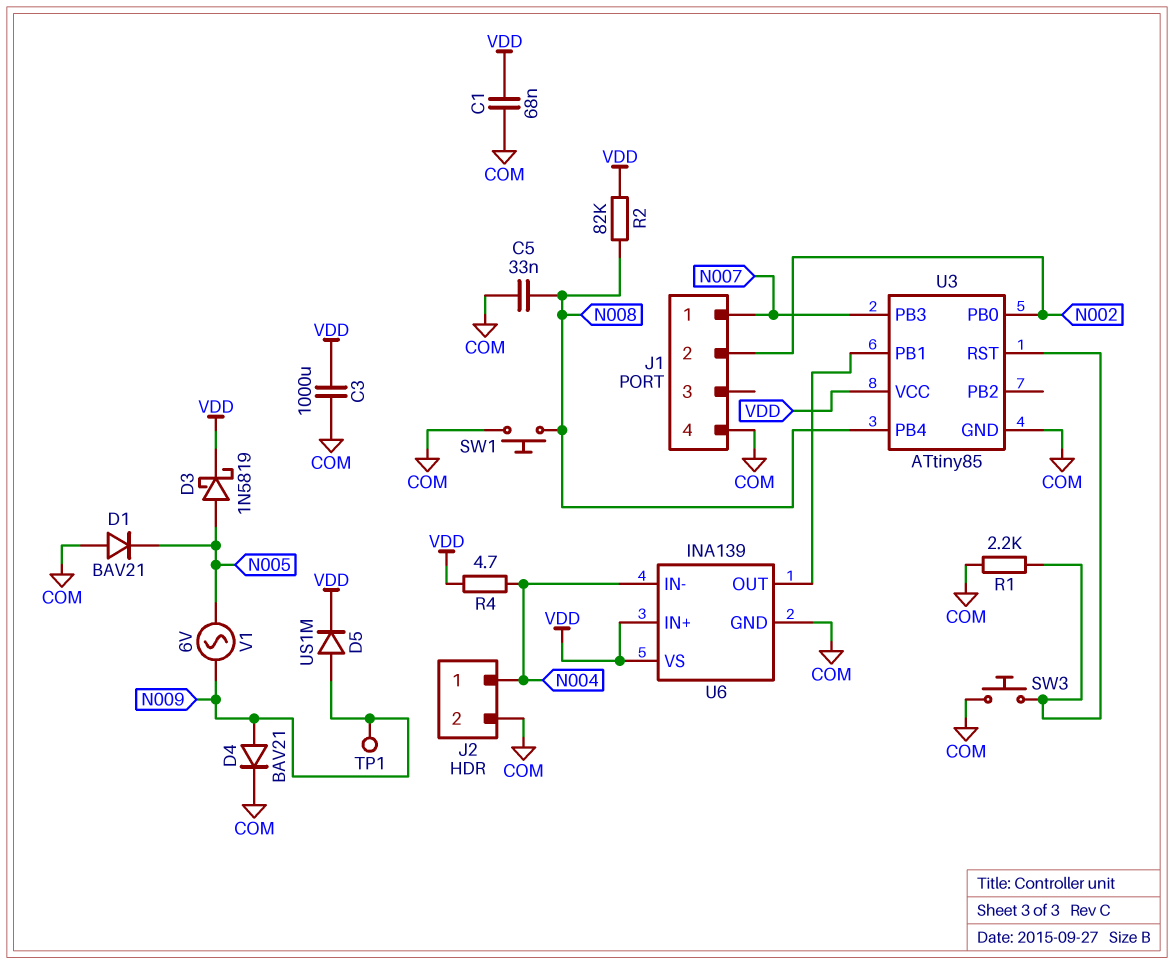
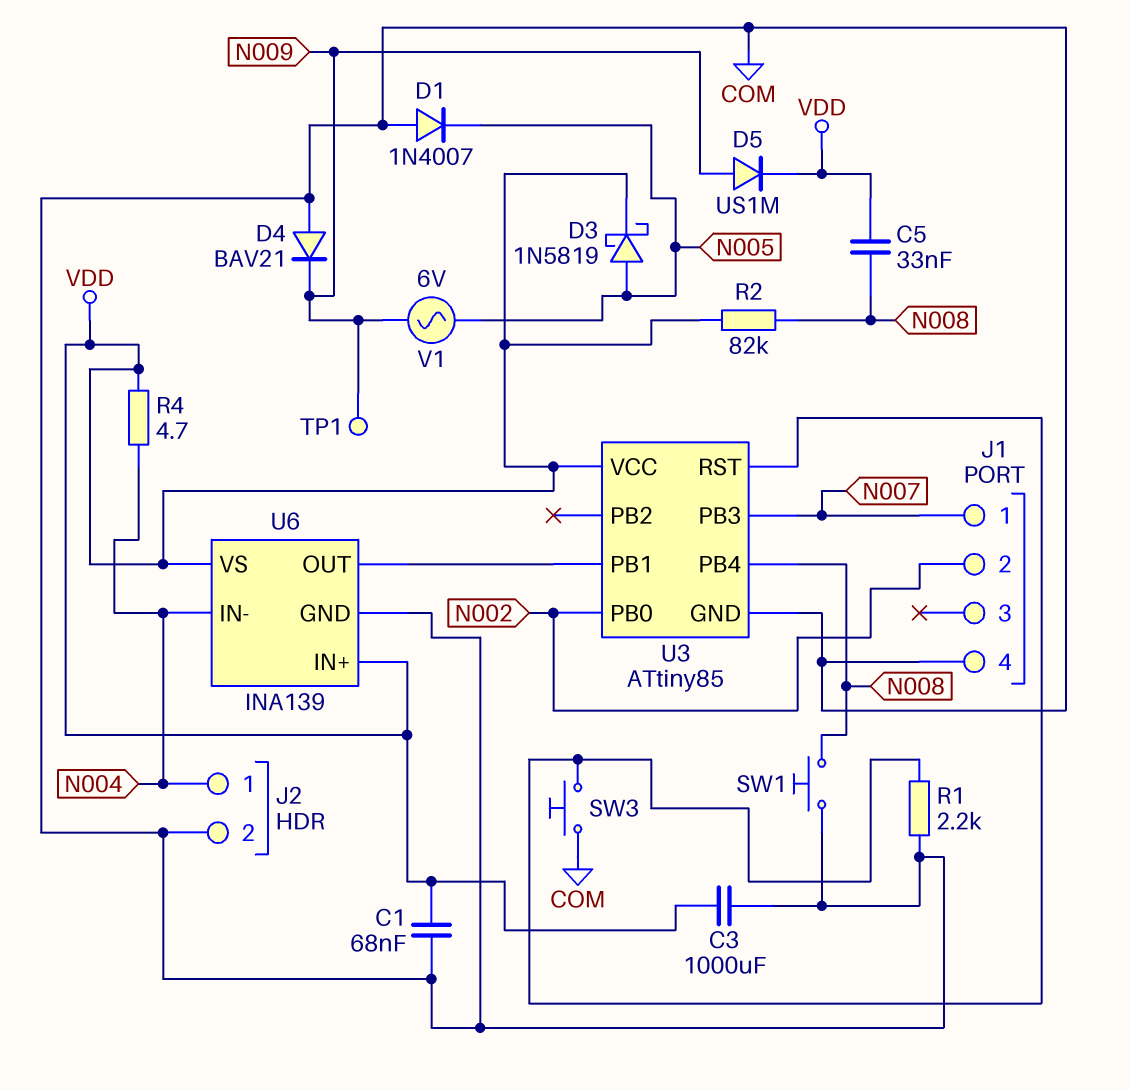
C5: 33nF (COM, N008) -> 33nF (N008, VDD)
D1: diode BAV21 (A COM, K N005) -> diode 1N4007 (A COM, K N005)
D4: diode BAV21 (A N009, K COM) -> diode BAV21 (A COM, K N009)

